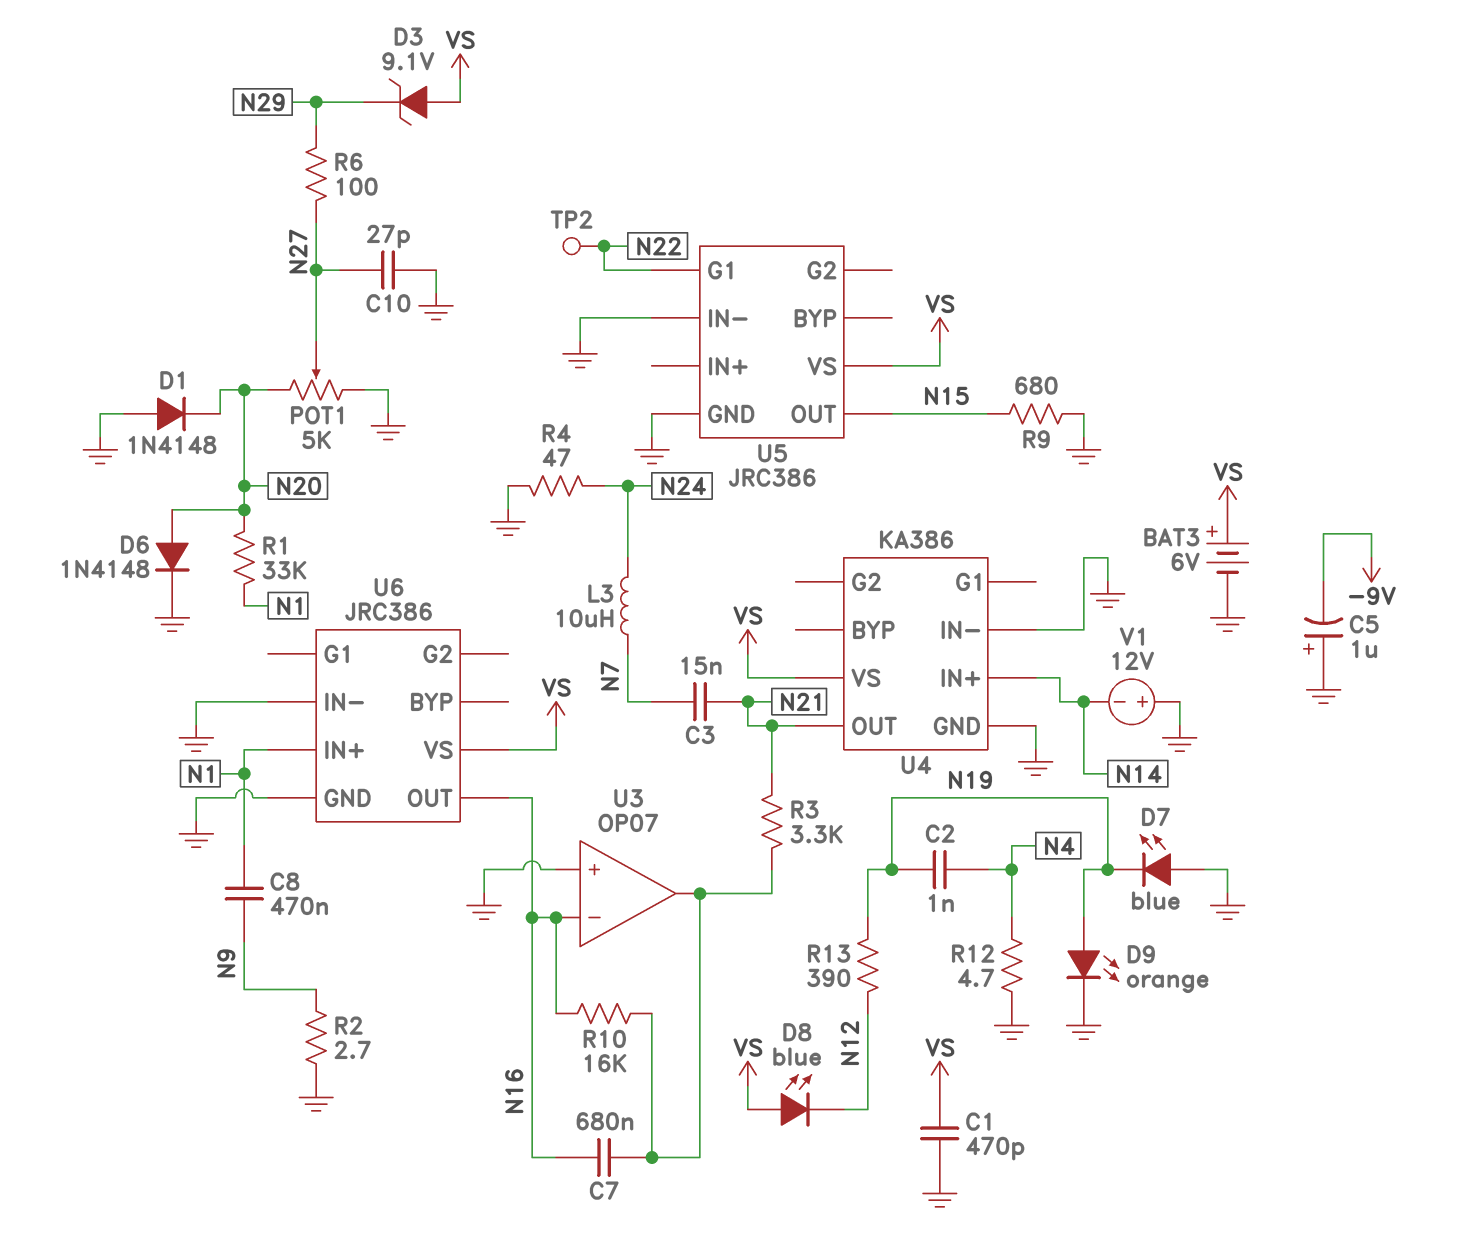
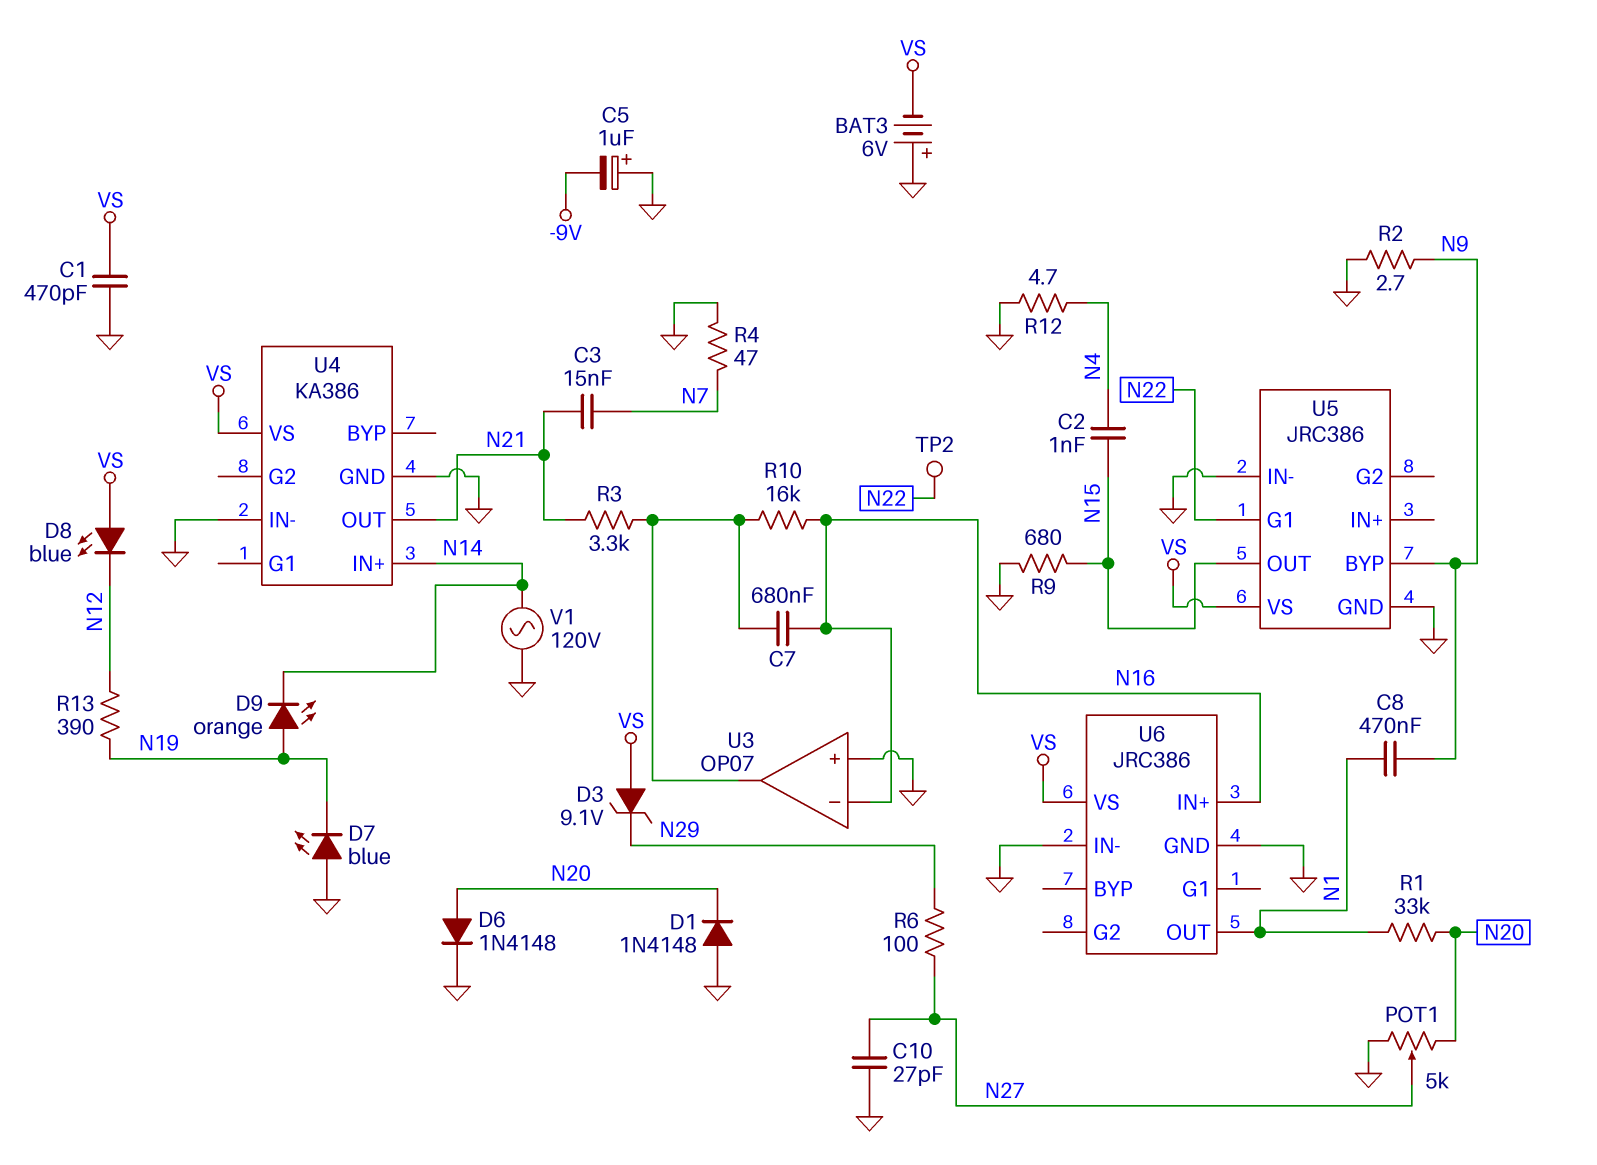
BAT3: 6V (plus VS, minus GND) -> 6V (plus GND, minus VS)
C2: 1nF (N4, N19) -> 1nF (N4, N15)
D9: LED orange (A N19, K GND) -> LED orange (A N19, K N14)
L3: 10uH (N7, N24) -> none
R4: 47 (GND, N24) -> 47 (GND, N7)
U5 pin BYP: none -> N9
U6 pin IN+: N1 -> N16
U6 pin OUT: N16 -> N1
V1: 12V (plus GND, minus N14) -> AC 120V (GND, N14)

